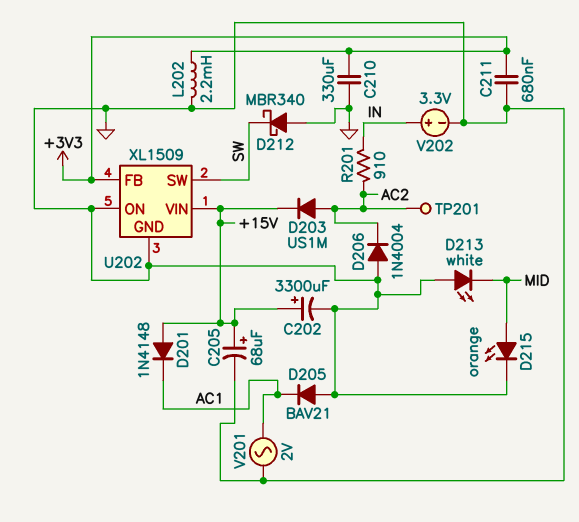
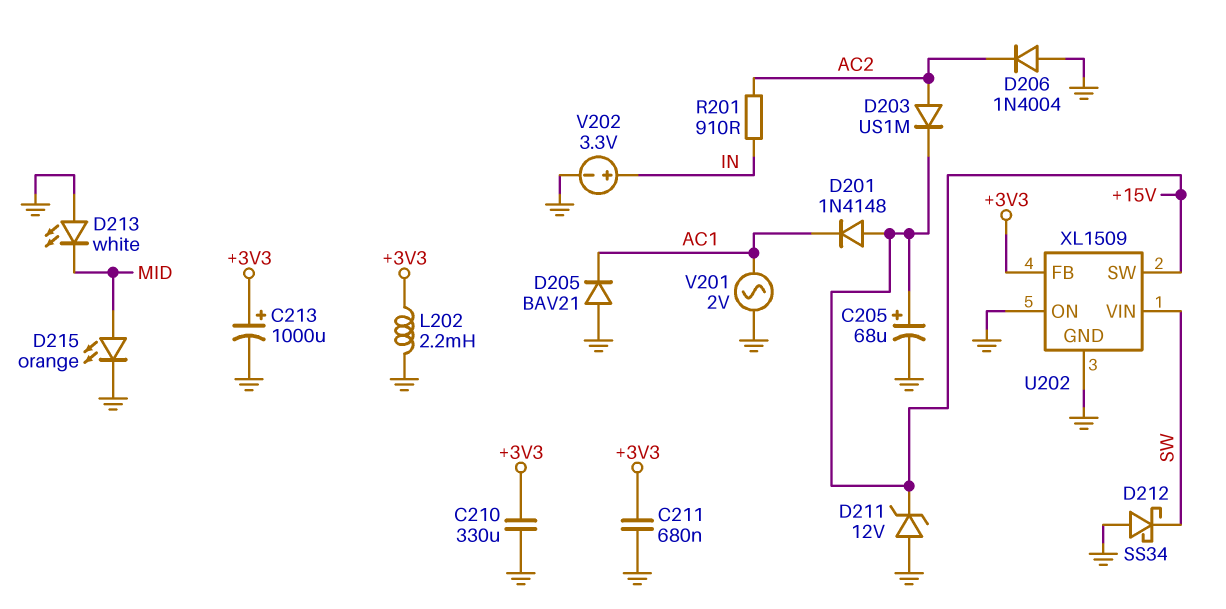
C202: 3300uF (plus +15V, minus GND) -> none
C213: none -> 1000uF (plus +3V3, minus GND)
D211: none -> zener 12V (A GND, K +15V)
D212: schottky MBR340 (A GND, K SW) -> schottky SS34 (A GND, K SW)
TP201: test point (AC2) -> none
U202 pin SW: SW -> +15V
U202 pin VIN: +15V -> SW

